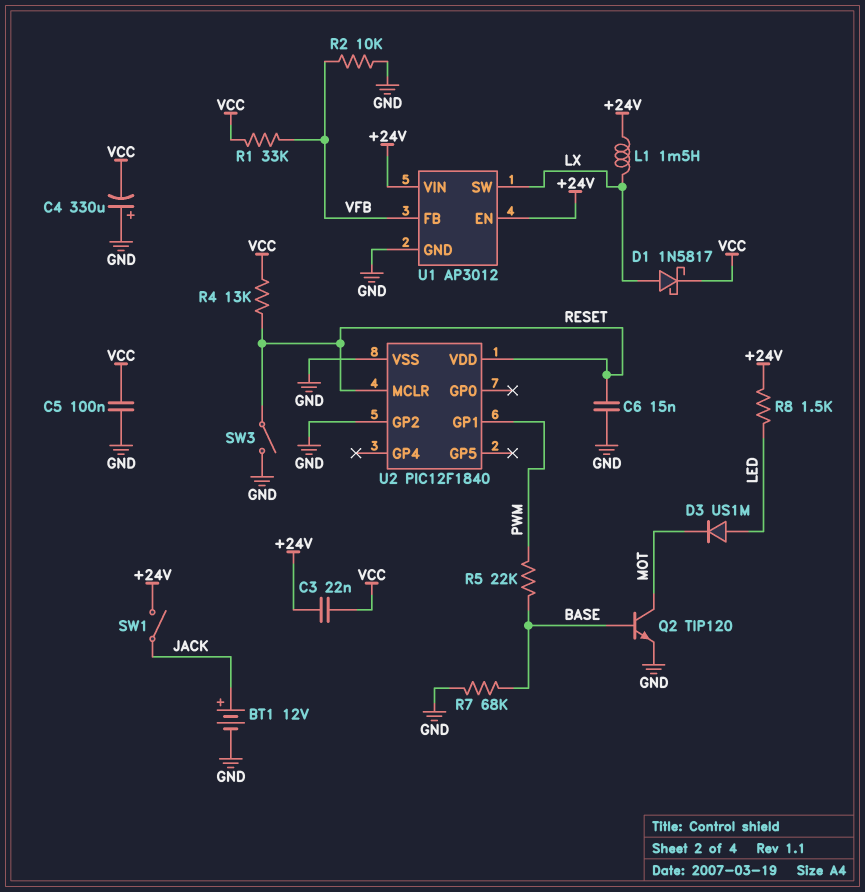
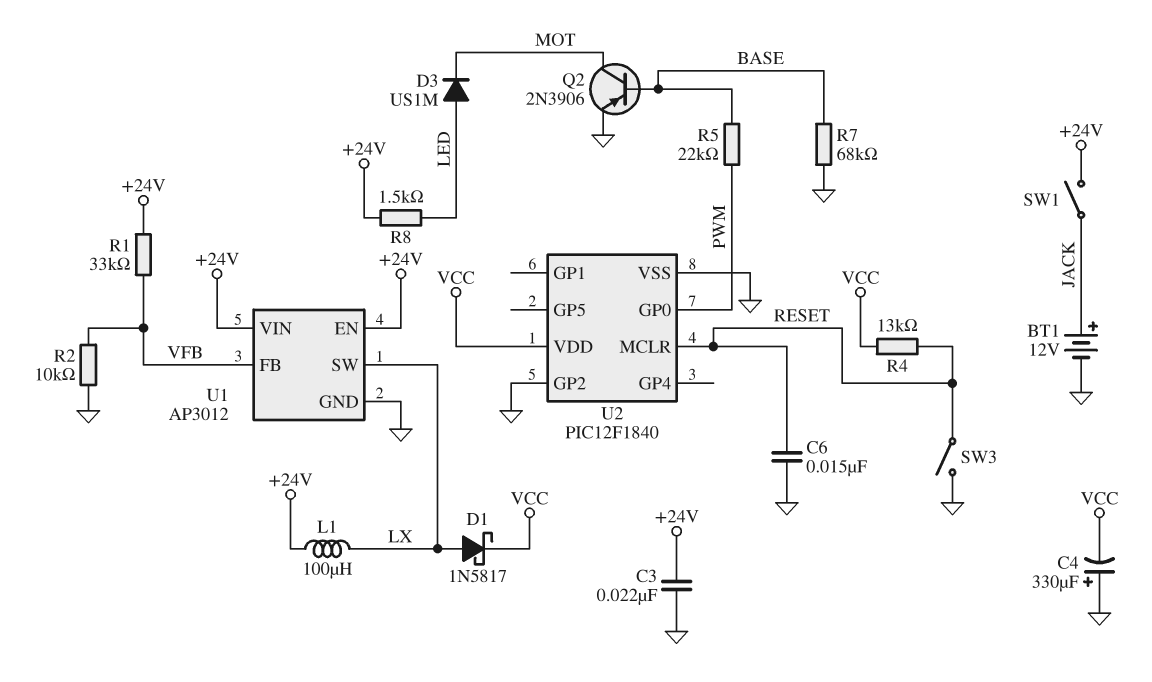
C3: 22nF (+24V, VCC) -> 22nF (+24V, GND)
C5: 100nF (GND, VCC) -> none
L1: 1.5mH (+24V, LX) -> 100uH (+24V, LX)
Q2: NPN TIP120 (B BASE, C MOT, E GND) -> PNP 2N3906 (B BASE, C MOT, E GND)
R1: 33k (VCC, VFB) -> 33k (+24V, VFB)
U2 pin GP0: none -> PWM
U2 pin GP1: PWM -> none
U2 pin VDD: RESET -> VCC

